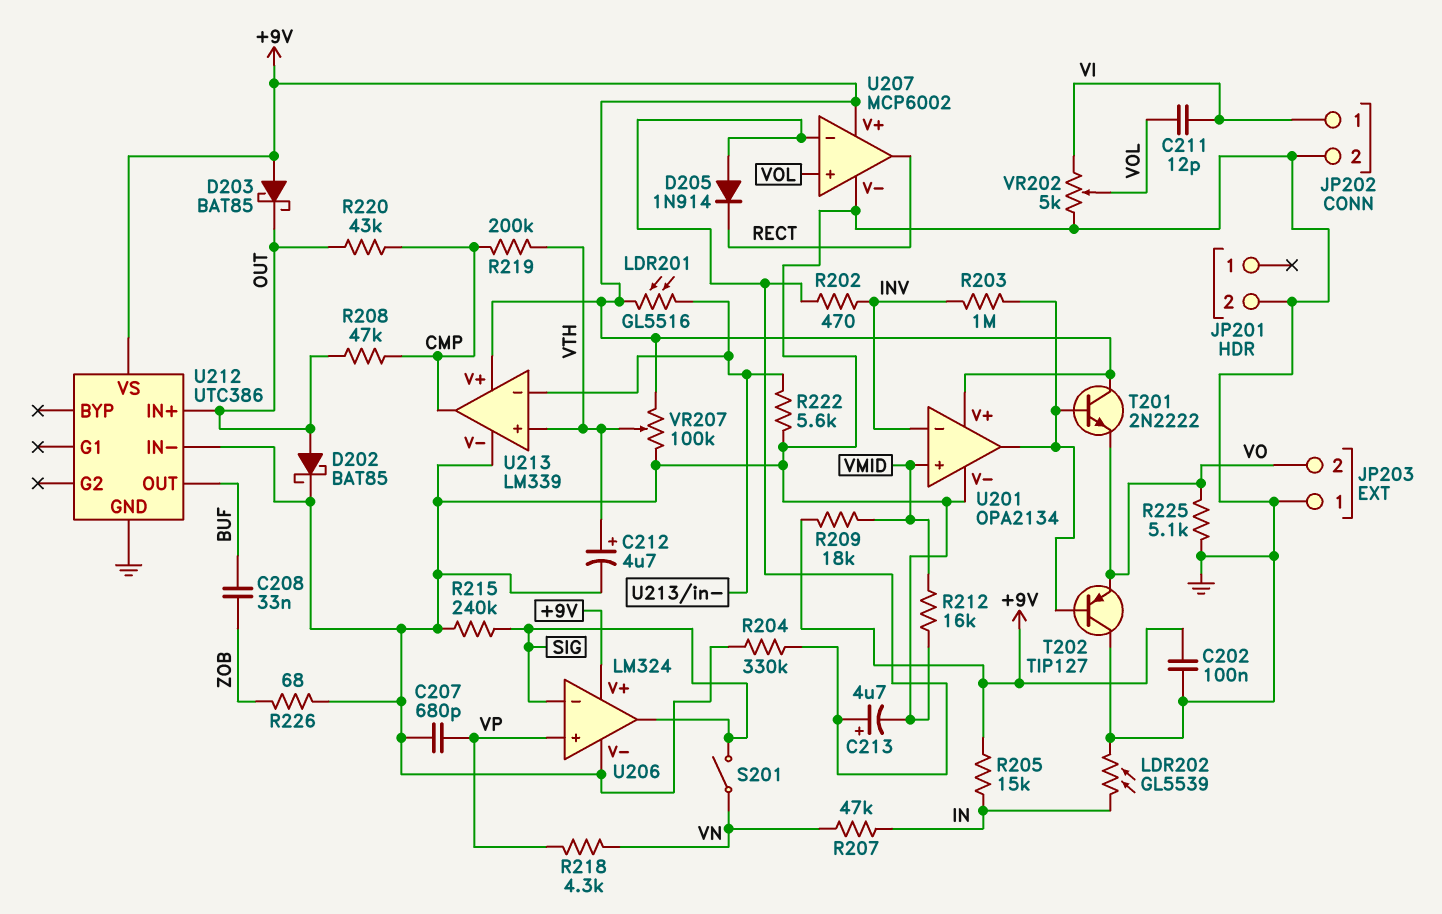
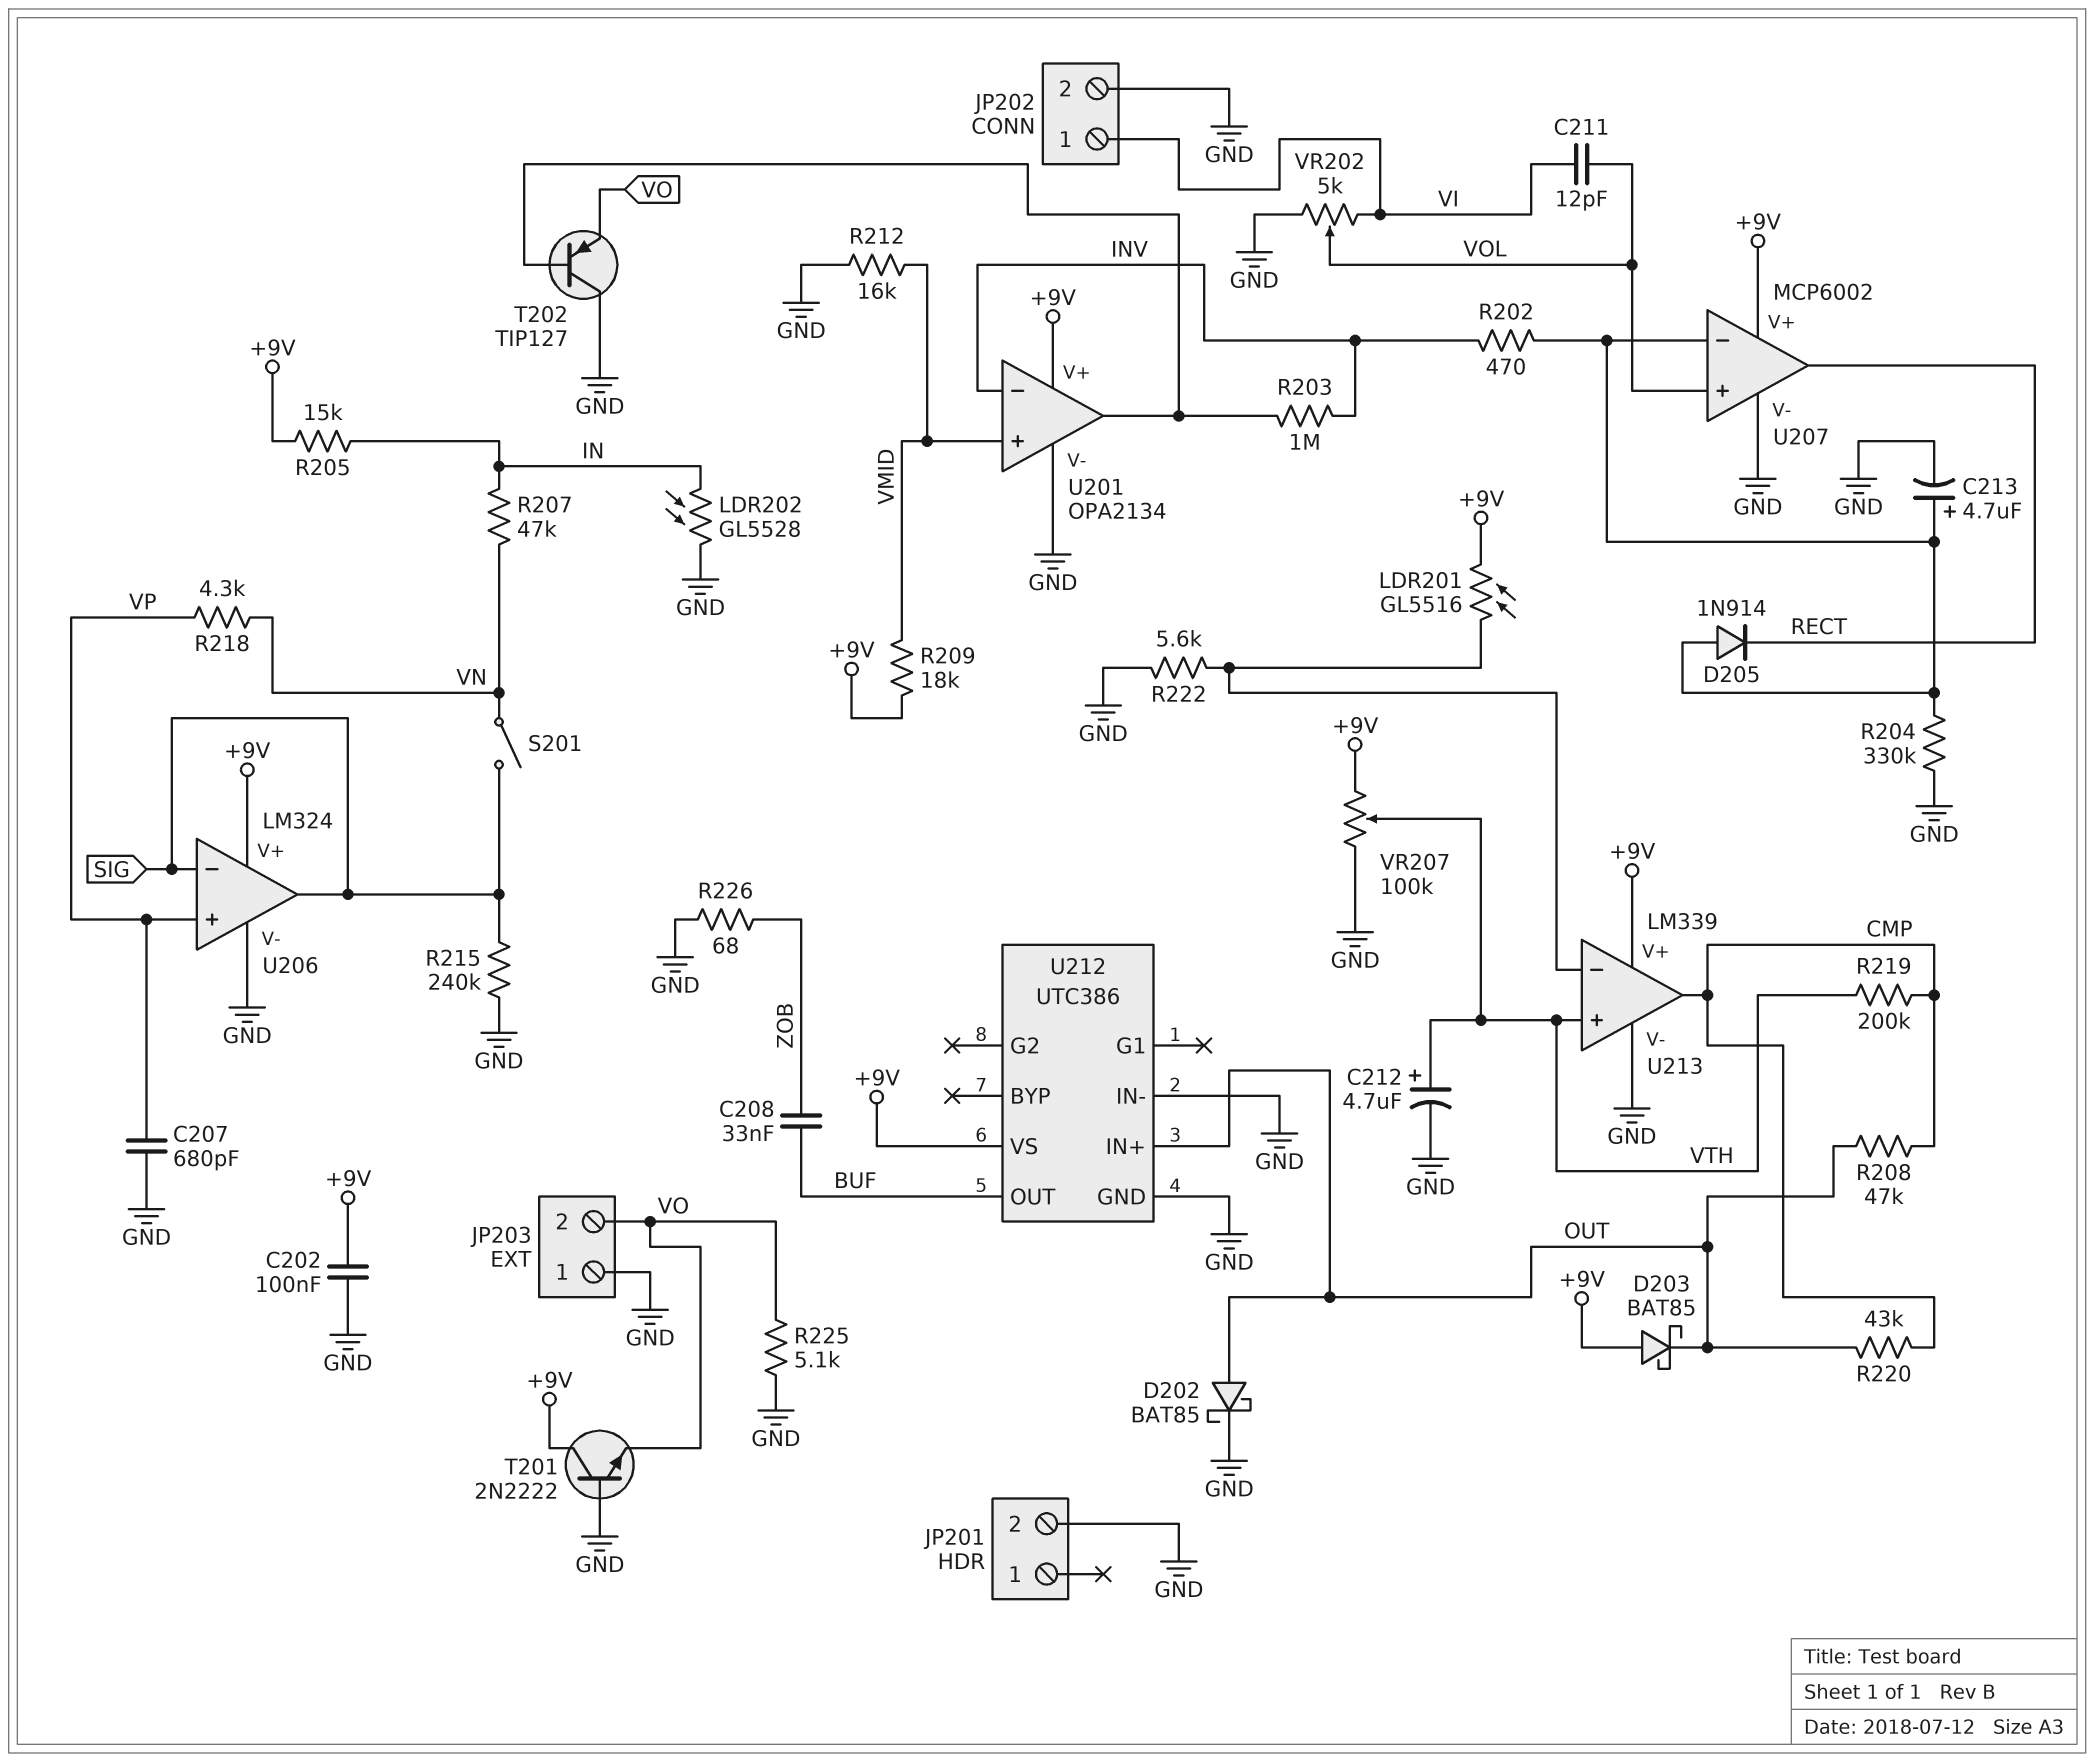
LDR202: GL5539 (GND, IN) -> GL5528 (GND, IN)
T201: NPN 2N2222 (B U201/out, C +9V, E VO) -> NPN 2N2222 (B GND, C +9V, E VO)

